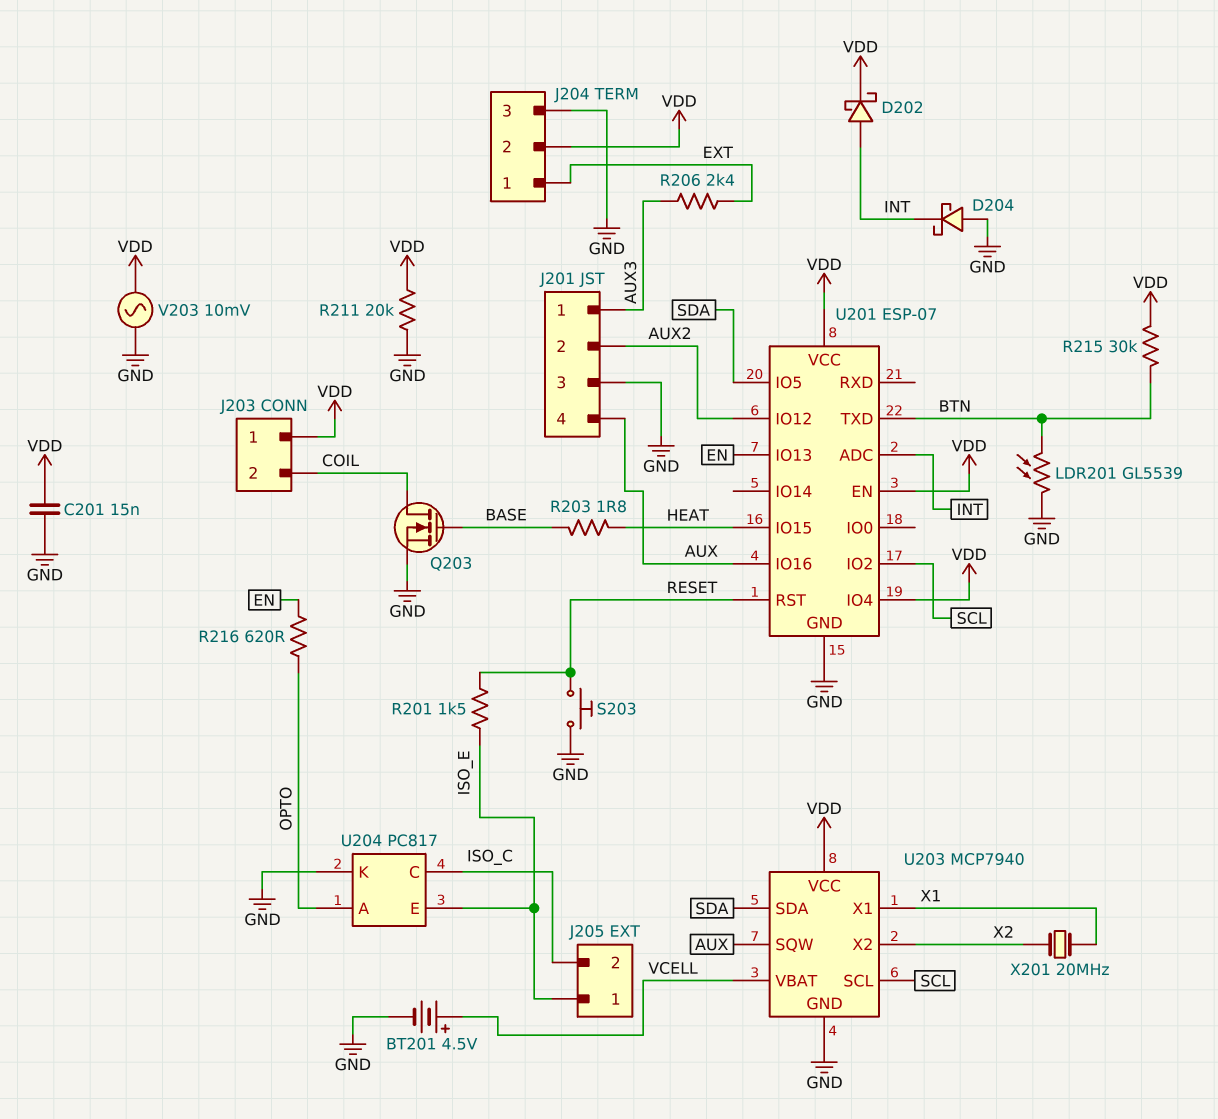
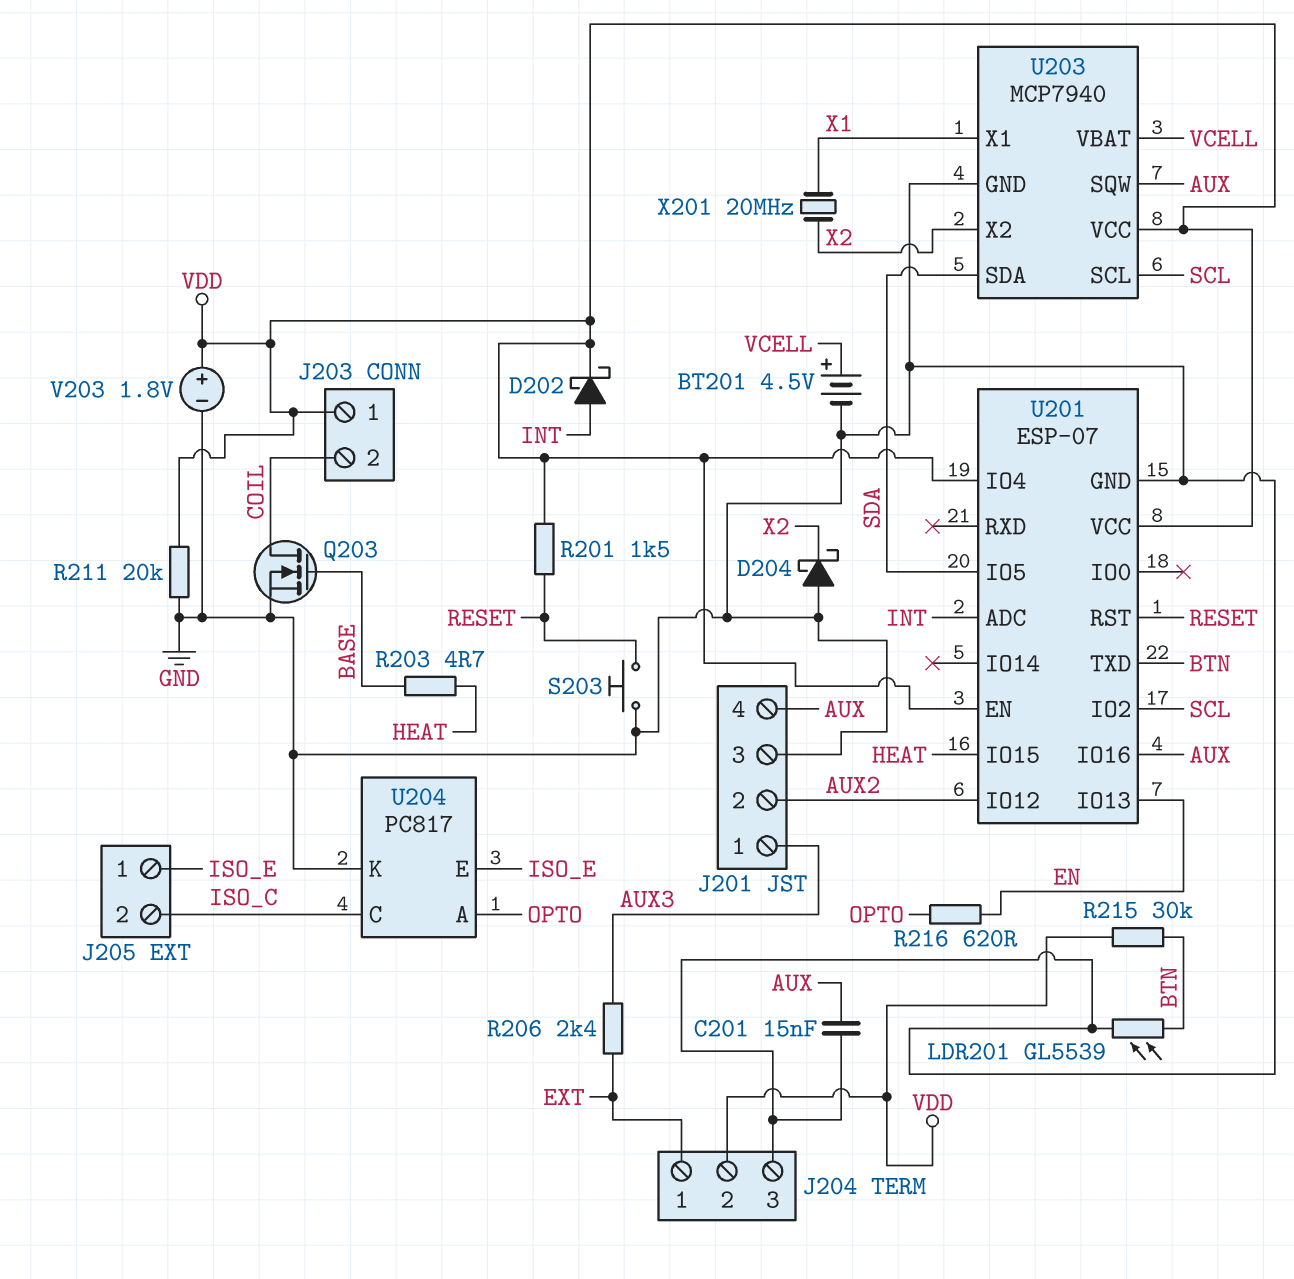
C201: 15nF (GND, VDD) -> 15nF (AUX, GND)
D204: schottky (A GND, K INT) -> schottky (A GND, K X2)
R201: 1.5k (ISO_E, RESET) -> 1.5k (RESET, VDD)
R203: 1.8 (BASE, HEAT) -> 4.7 (BASE, HEAT)
V203: AC 10mV (GND, VDD) -> 1.8V (plus VDD, minus GND)

